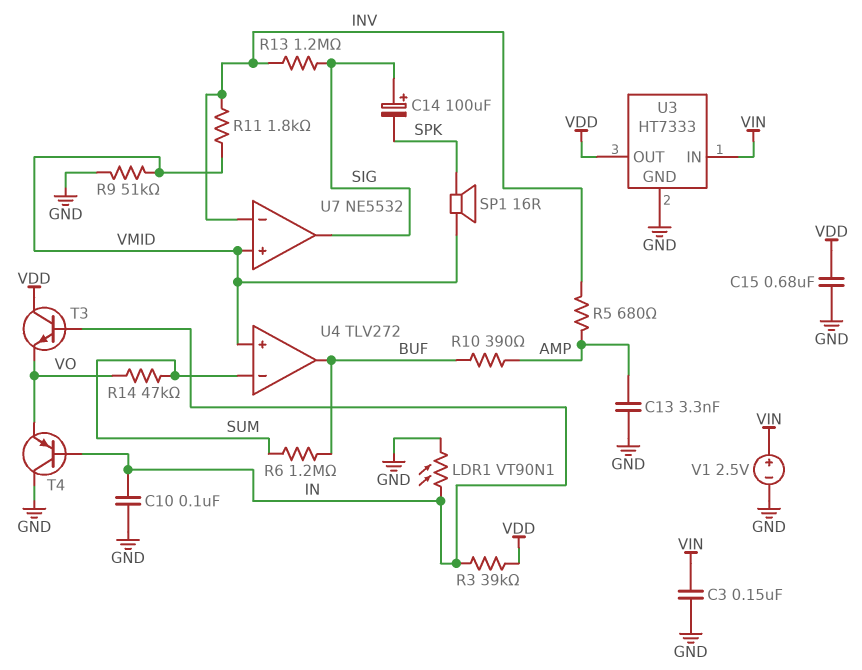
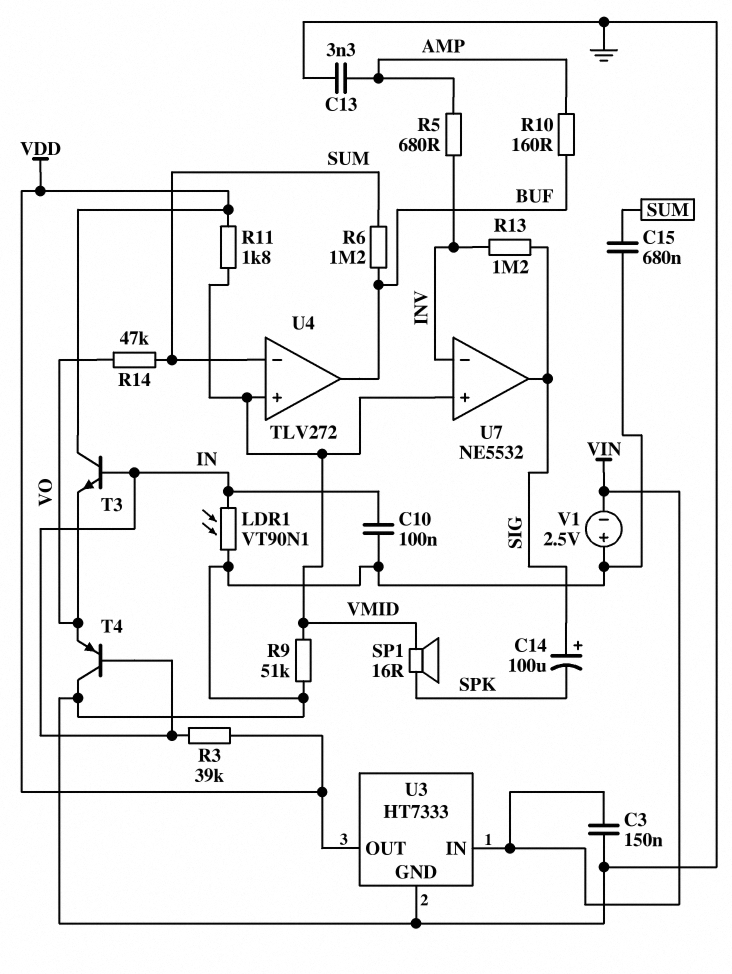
C15: 680nF (GND, VDD) -> 680nF (GND, SUM)
R10: 390 (AMP, BUF) -> 160 (AMP, BUF)
R11: 1.8k (INV, VMID) -> 1.8k (VDD, VMID)
V1: 2.5V (plus VIN, minus GND) -> 2.5V (plus GND, minus VIN)

